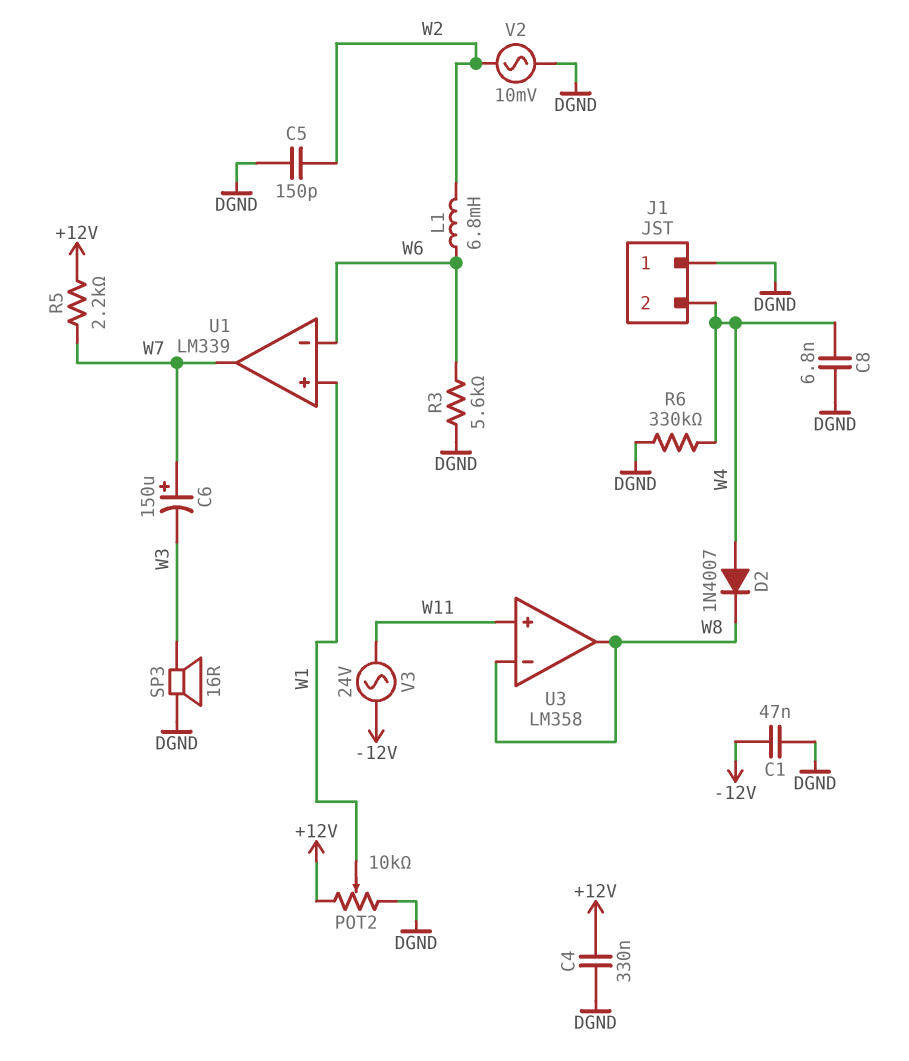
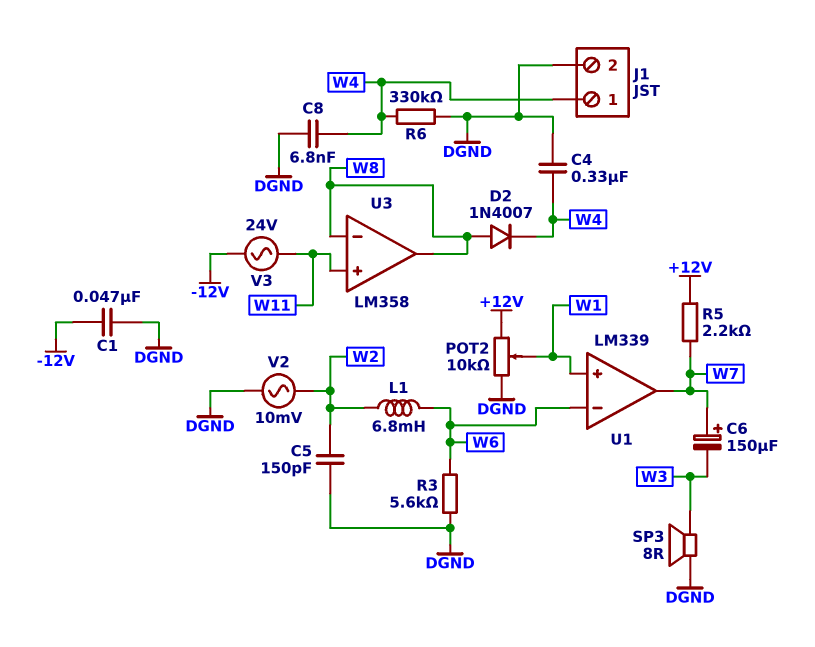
C4: 330nF (+12V, DGND) -> 330nF (DGND, W4)
D2: diode 1N4007 (A W4, K W8) -> diode 1N4007 (A W8, K W4)
J1 pin 1: DGND -> W4
J1 pin 2: W4 -> DGND
SP3: speaker 16R (DGND, W3) -> speaker 8R (DGND, W3)

